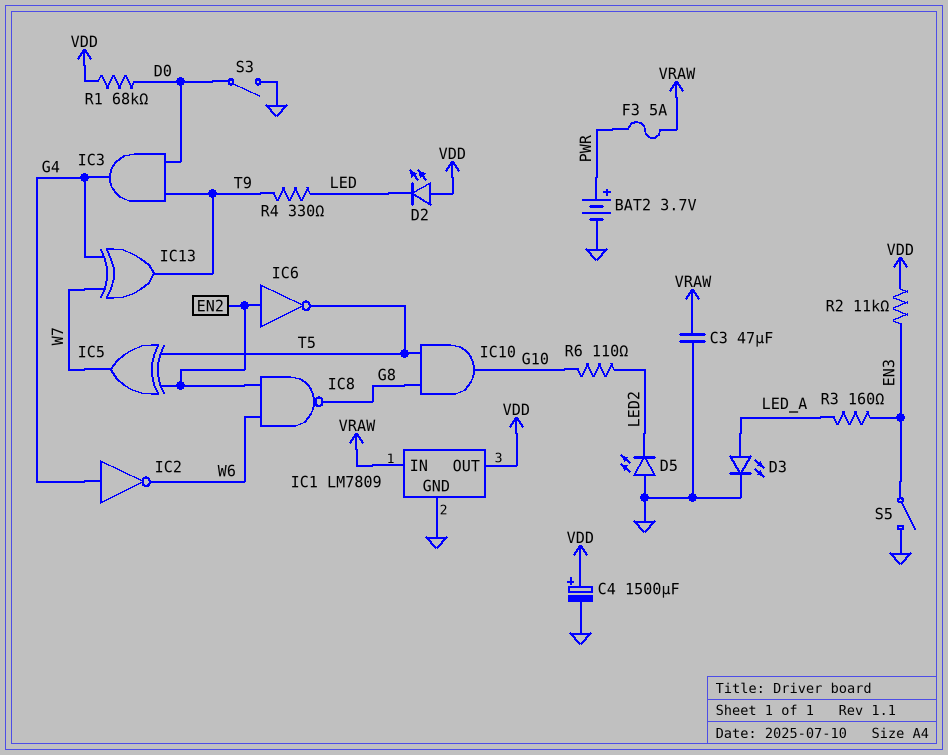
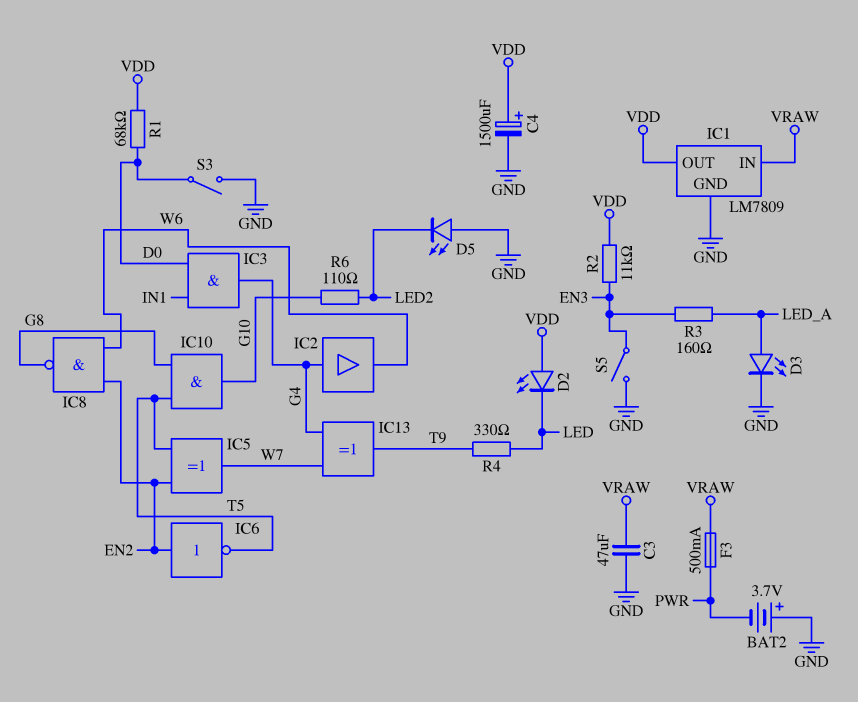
BAT2: 3.7V (plus PWR, minus GND) -> 3.7V (plus GND, minus PWR)
F3: 5A (PWR, VRAW) -> 500mA (PWR, VRAW)
IC2: NOT (in G4, out W6) -> buffer (in G4, out W6)
IC3: AND (in D0, in T9, out G4) -> AND (in D0, in IN1, out G4)

